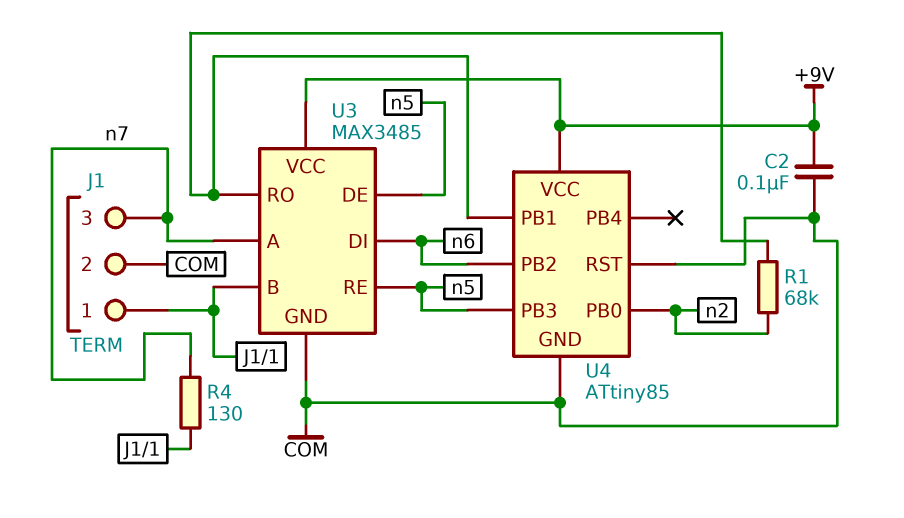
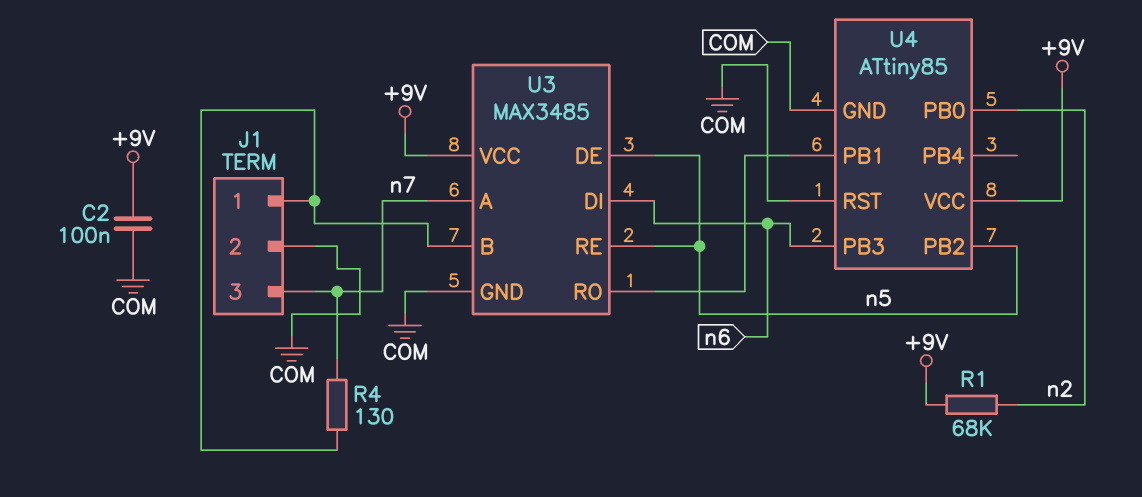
R1: 68k (U3/RO, n2) -> 68k (+9V, n2)
U4 pin PB2: n6 -> n5
U4 pin PB3: n5 -> n6

